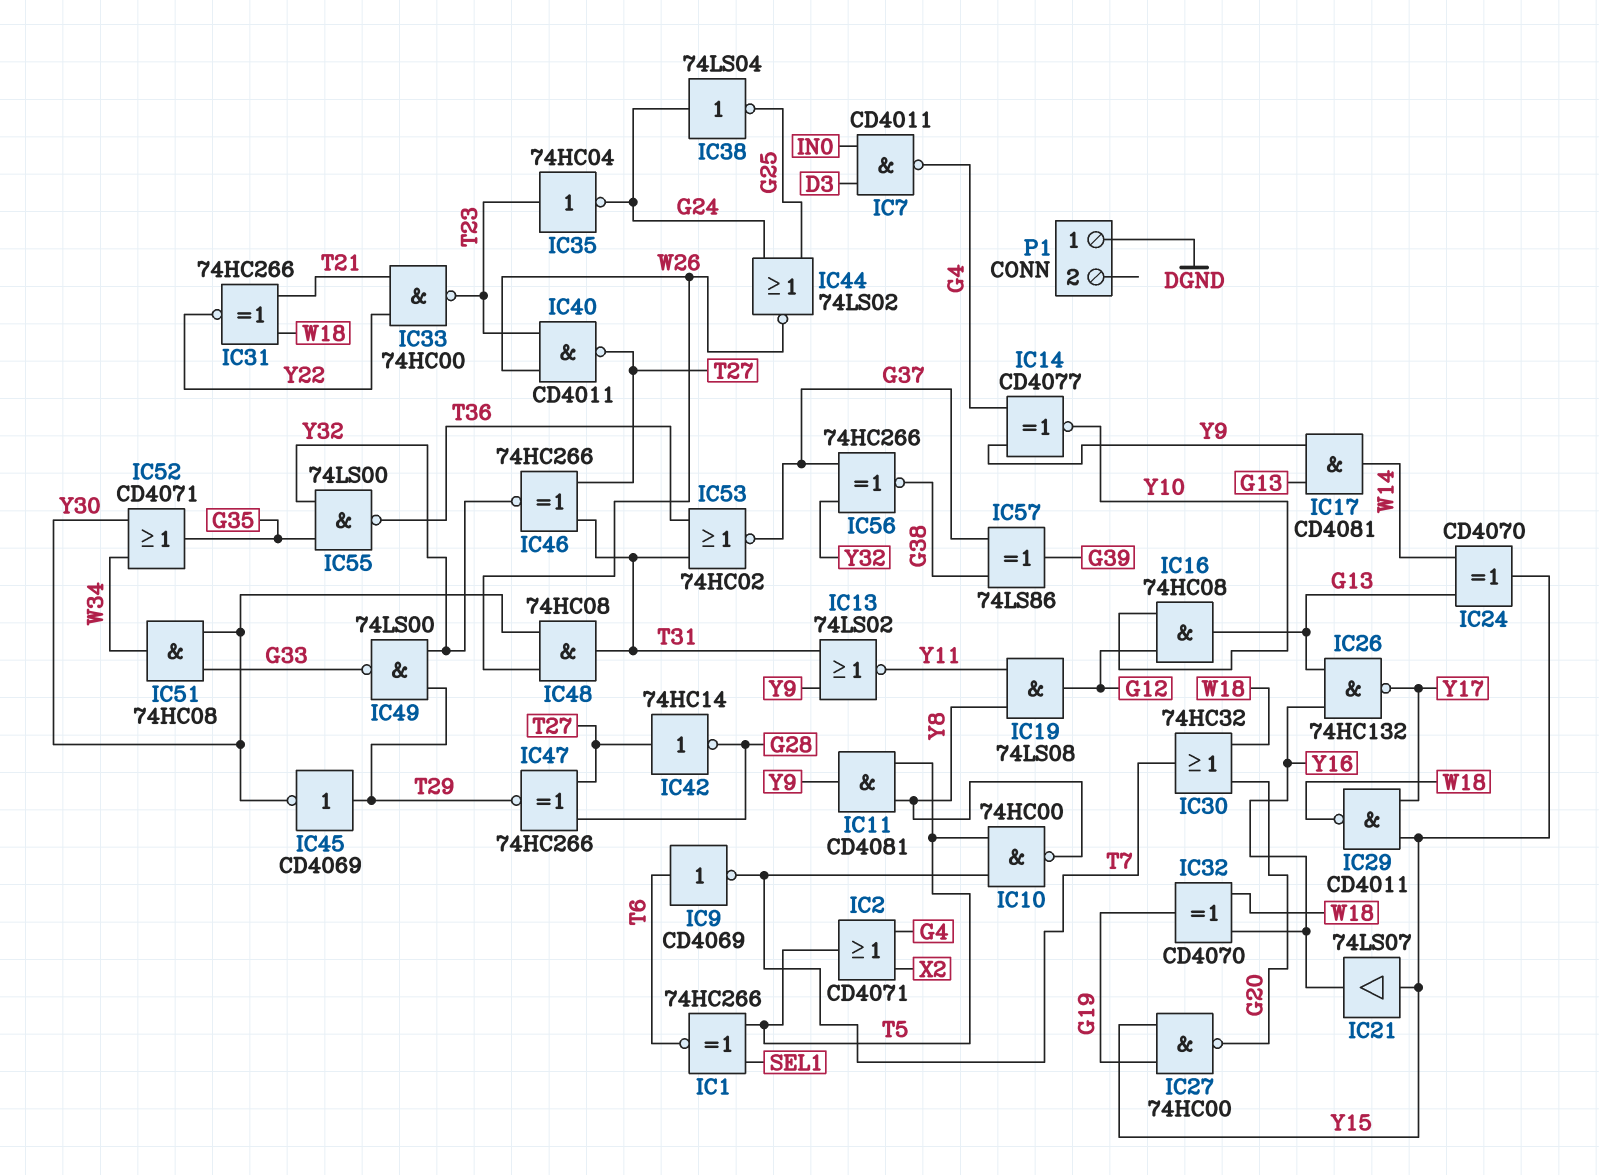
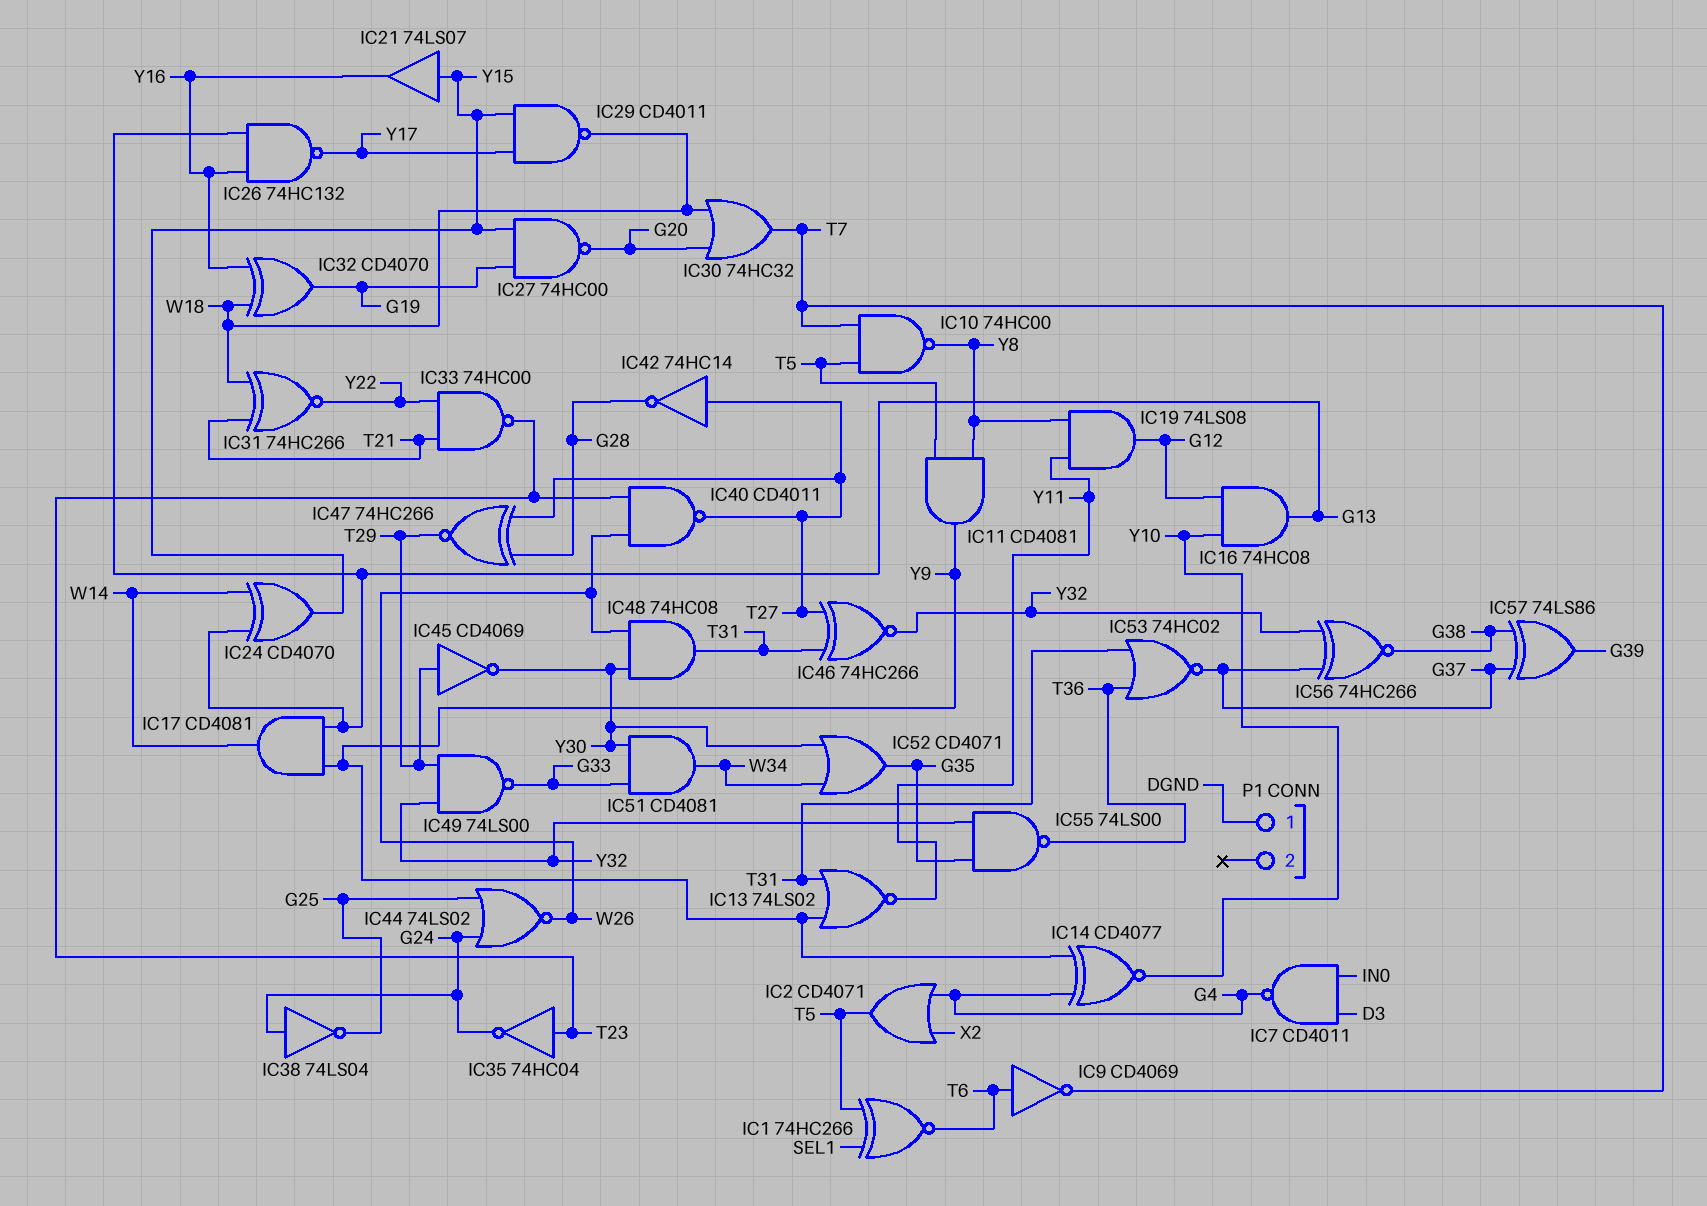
IC51: AND 74HC08 (in G33, in Y30, out W34) -> AND CD4081 (in G33, in Y30, out W34)

